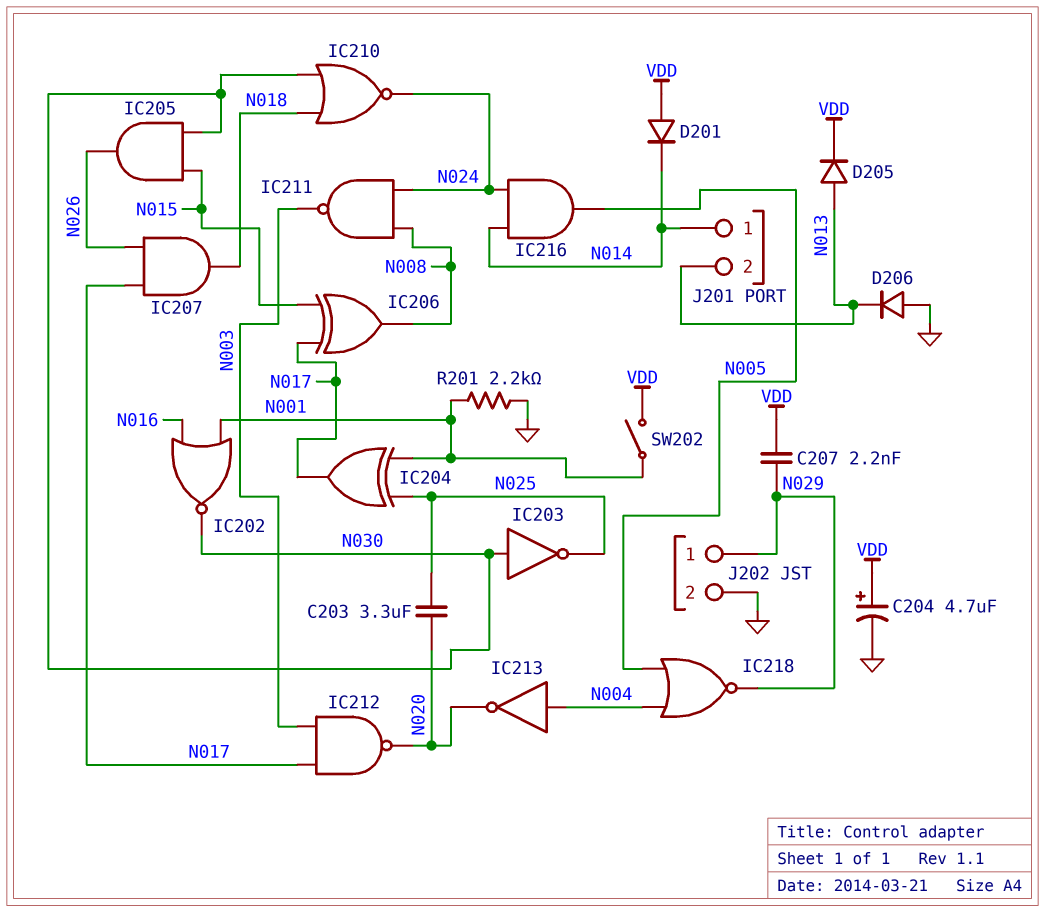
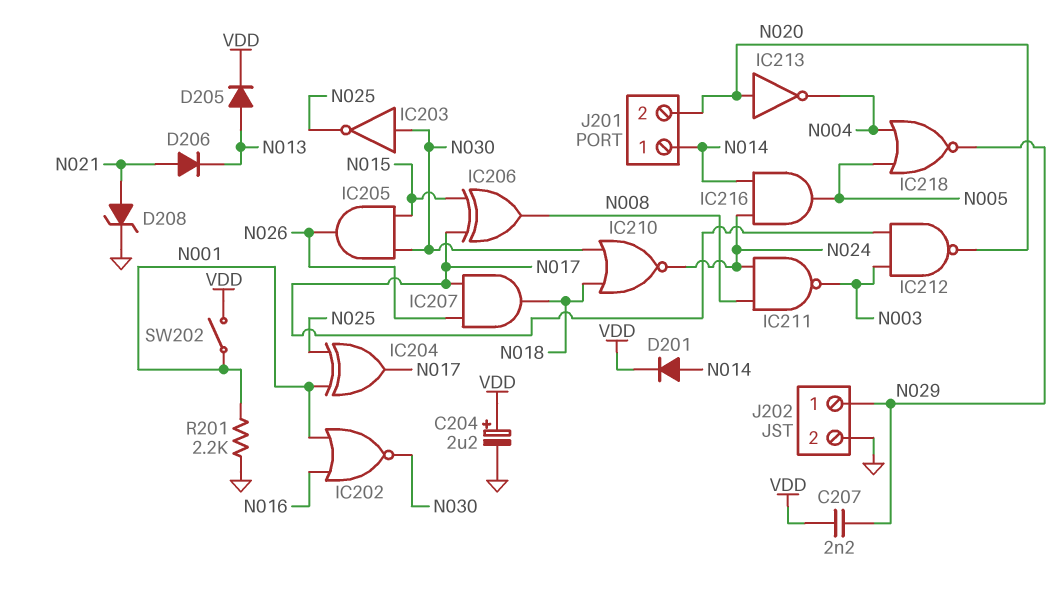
C203: 3.3uF (N020, N025) -> none
C204: 4.7uF (plus VDD, minus GND) -> 2.2uF (plus VDD, minus GND)
D201: diode (A VDD, K N014) -> diode (A N014, K VDD)
D206: diode (A GND, K N013) -> diode (A N021, K N013)
D208: none -> zener (A N021, K GND)
IC213: NOT (in N004, out N020) -> NOT (in N020, out N004)
J201 pin 2: N013 -> N020

